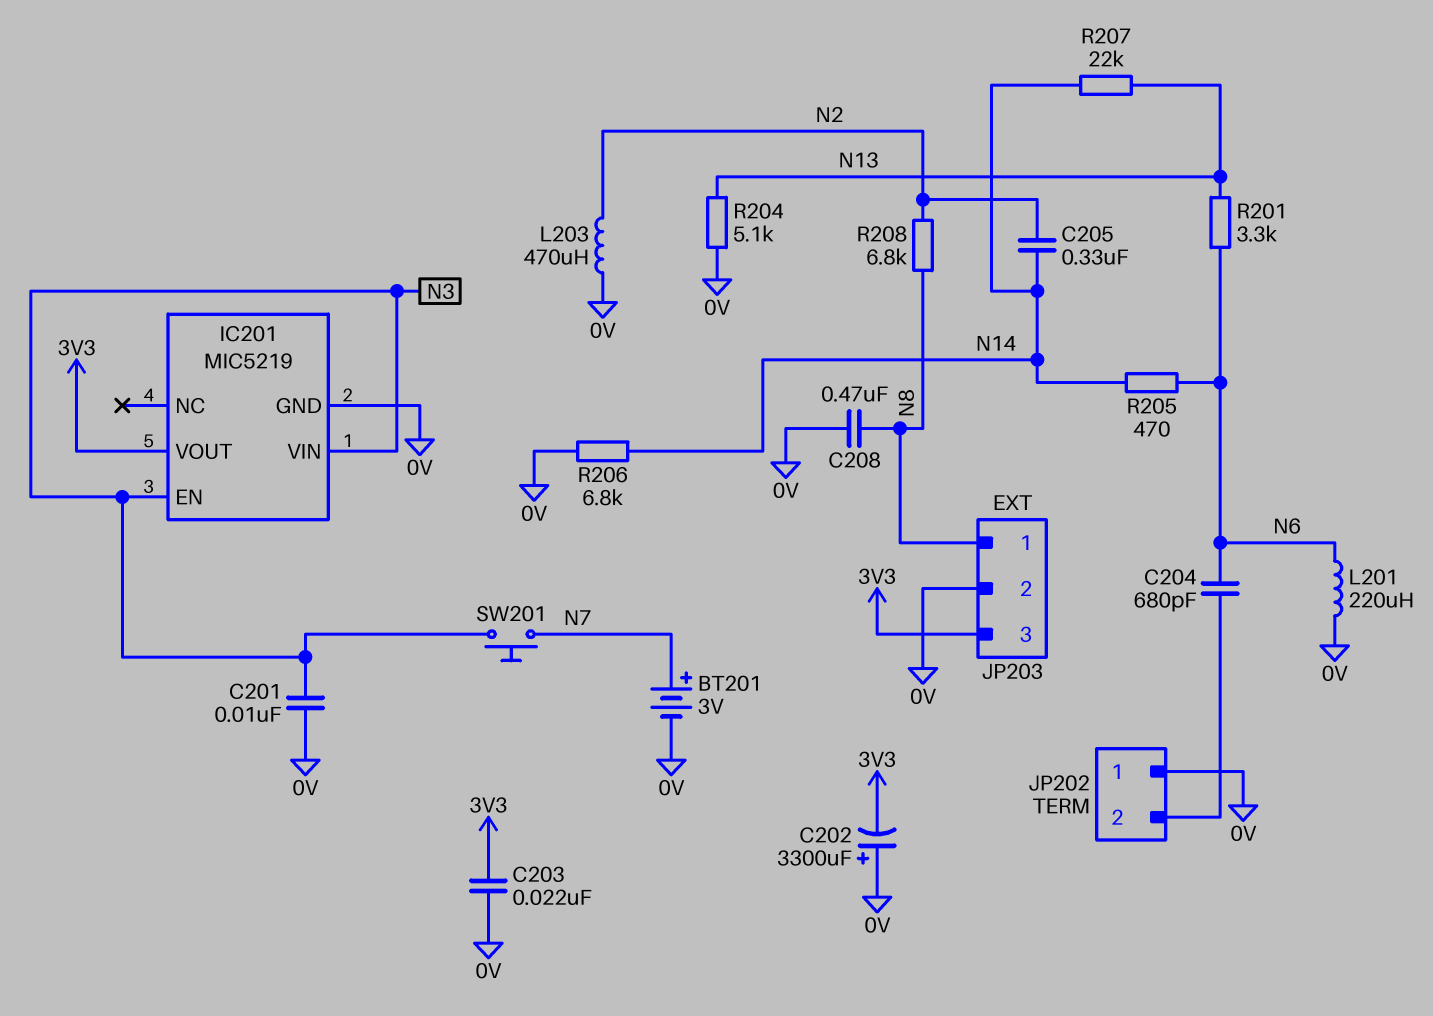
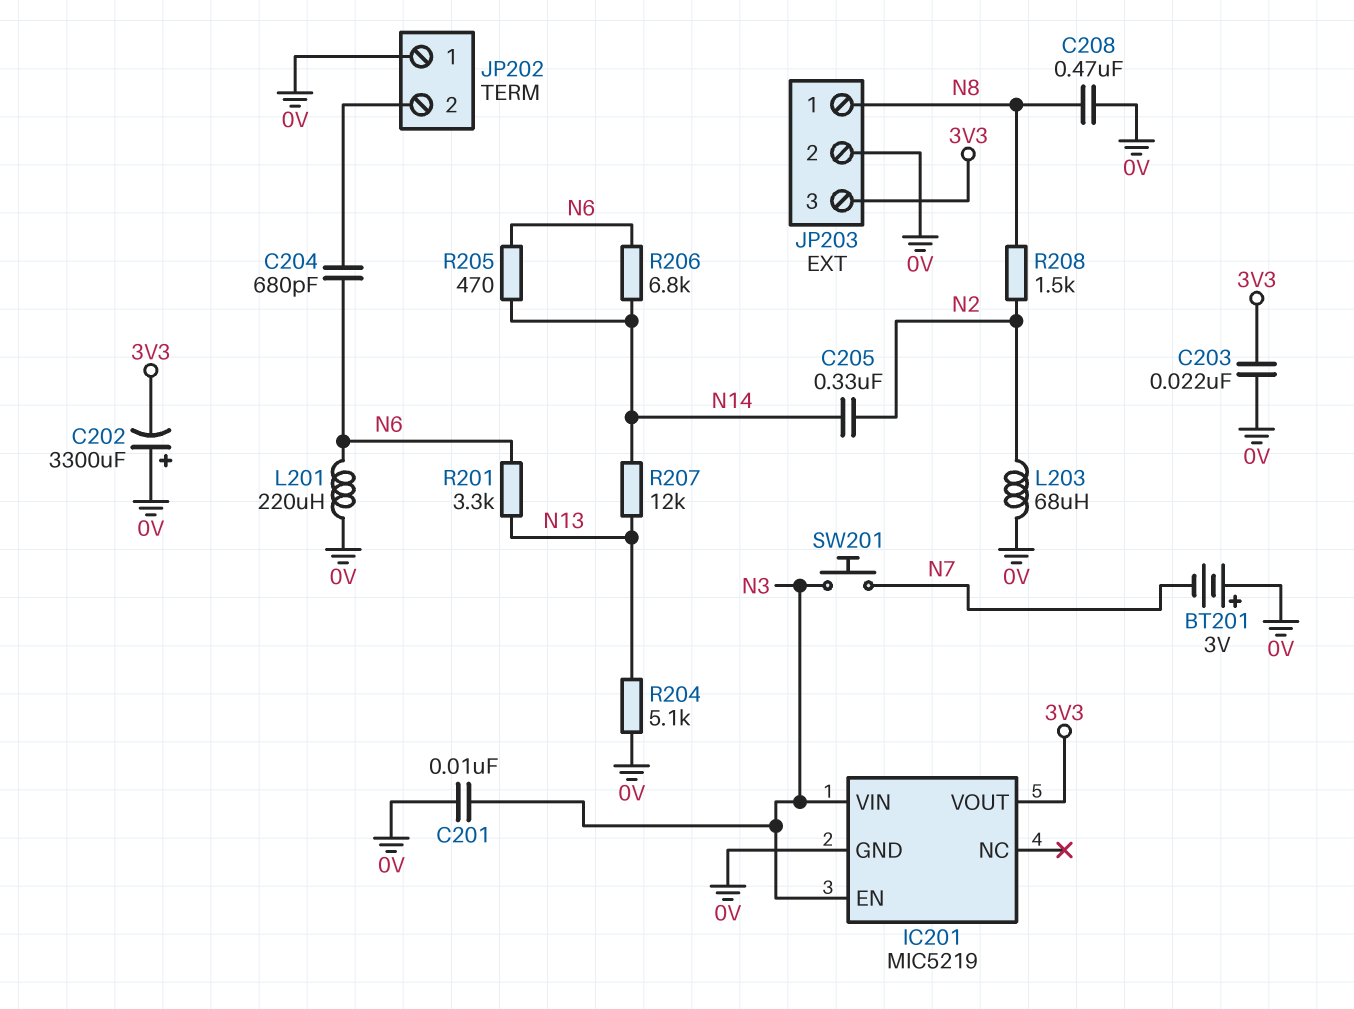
BT201: 3V (plus N7, minus 0V) -> 3V (plus 0V, minus N7)
L203: 470uH (0V, N2) -> 68uH (0V, N2)
R206: 6.8k (0V, N14) -> 6.8k (N6, N14)
R207: 22k (N13, N14) -> 12k (N13, N14)
R208: 6.8k (N2, N8) -> 1.5k (N2, N8)

